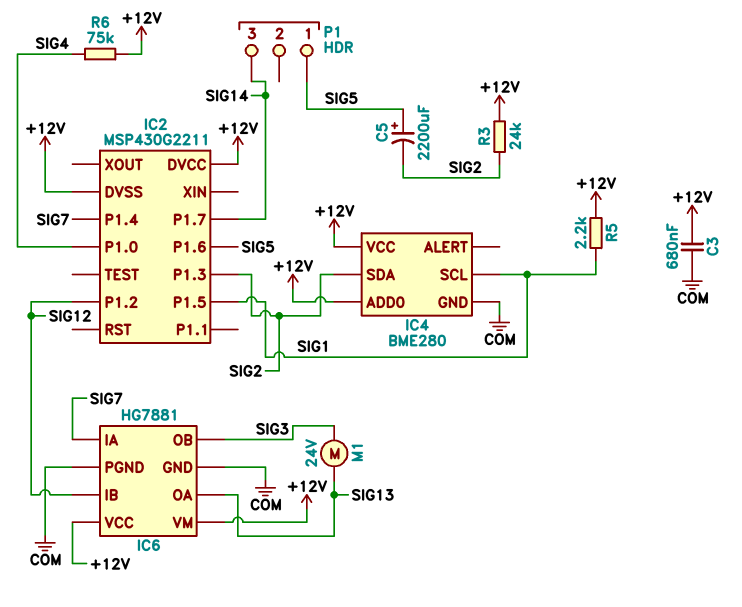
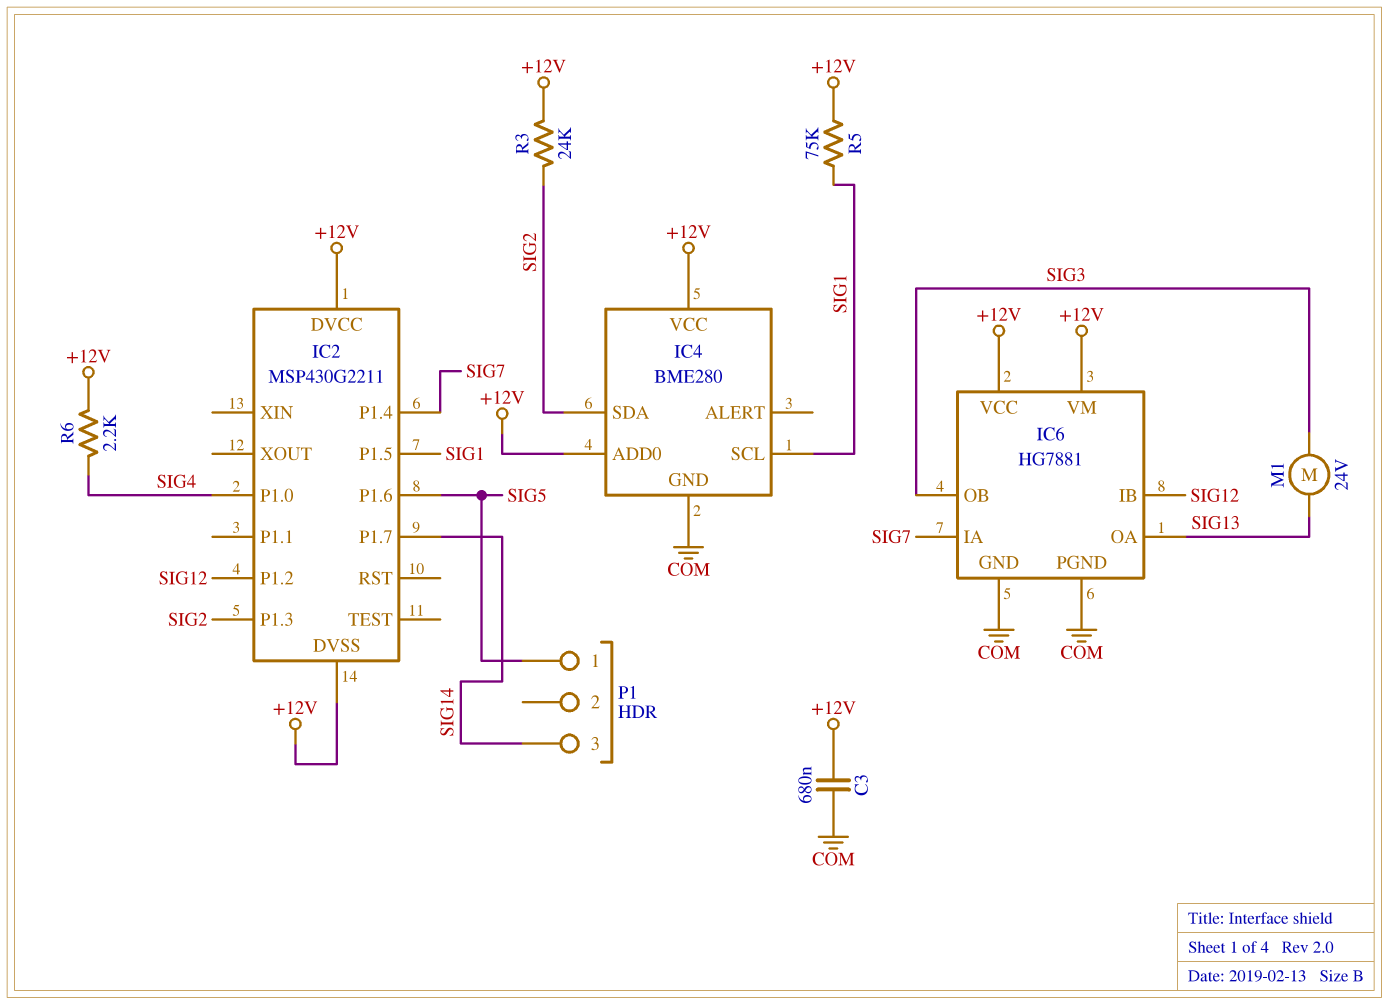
C5: 2200uF (plus SIG5, minus SIG2) -> none
R5: 2.2k (+12V, SIG1) -> 75k (+12V, SIG1)
R6: 75k (+12V, SIG4) -> 2.2k (+12V, SIG4)

